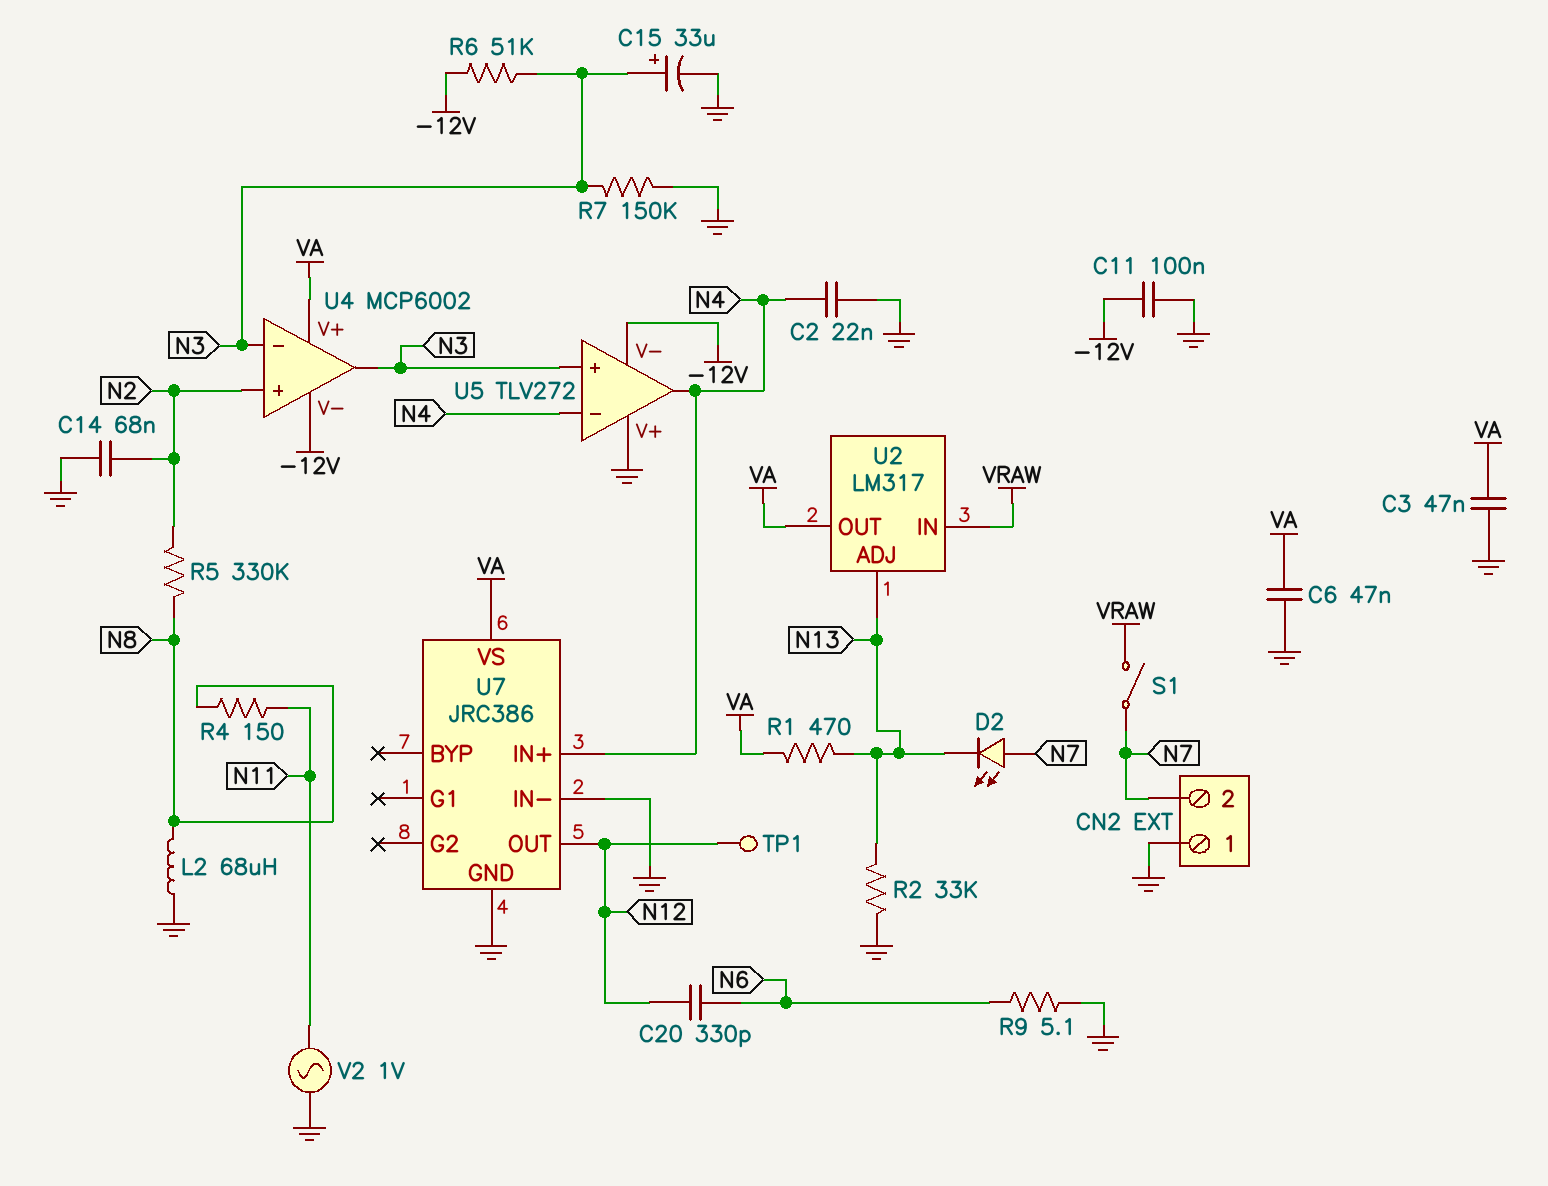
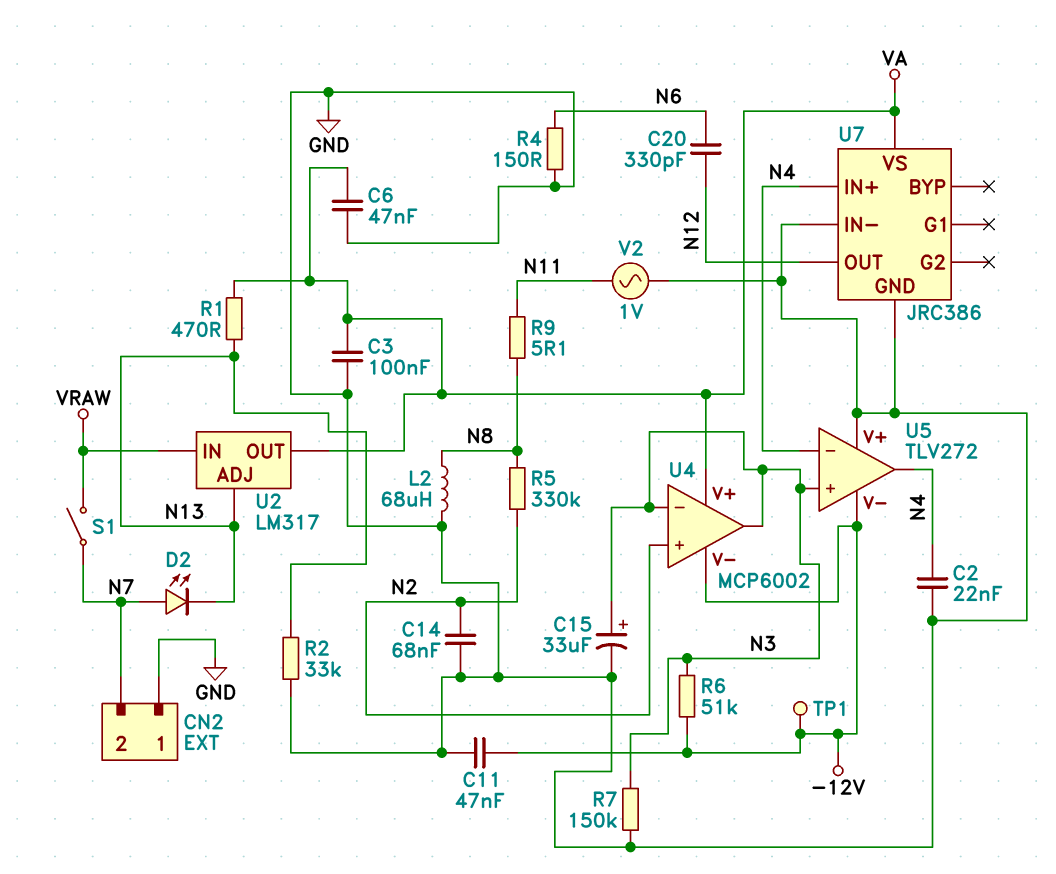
C3: 47nF (GND, VA) -> 100nF (GND, VA)
C11: 100nF (-12V, GND) -> 47nF (-12V, GND)
R4: 150 (N8, N11) -> 150 (GND, N6)
R9: 5.1 (GND, N6) -> 5.1 (N8, N11)
TP1: test point (N12) -> test point (-12V)

